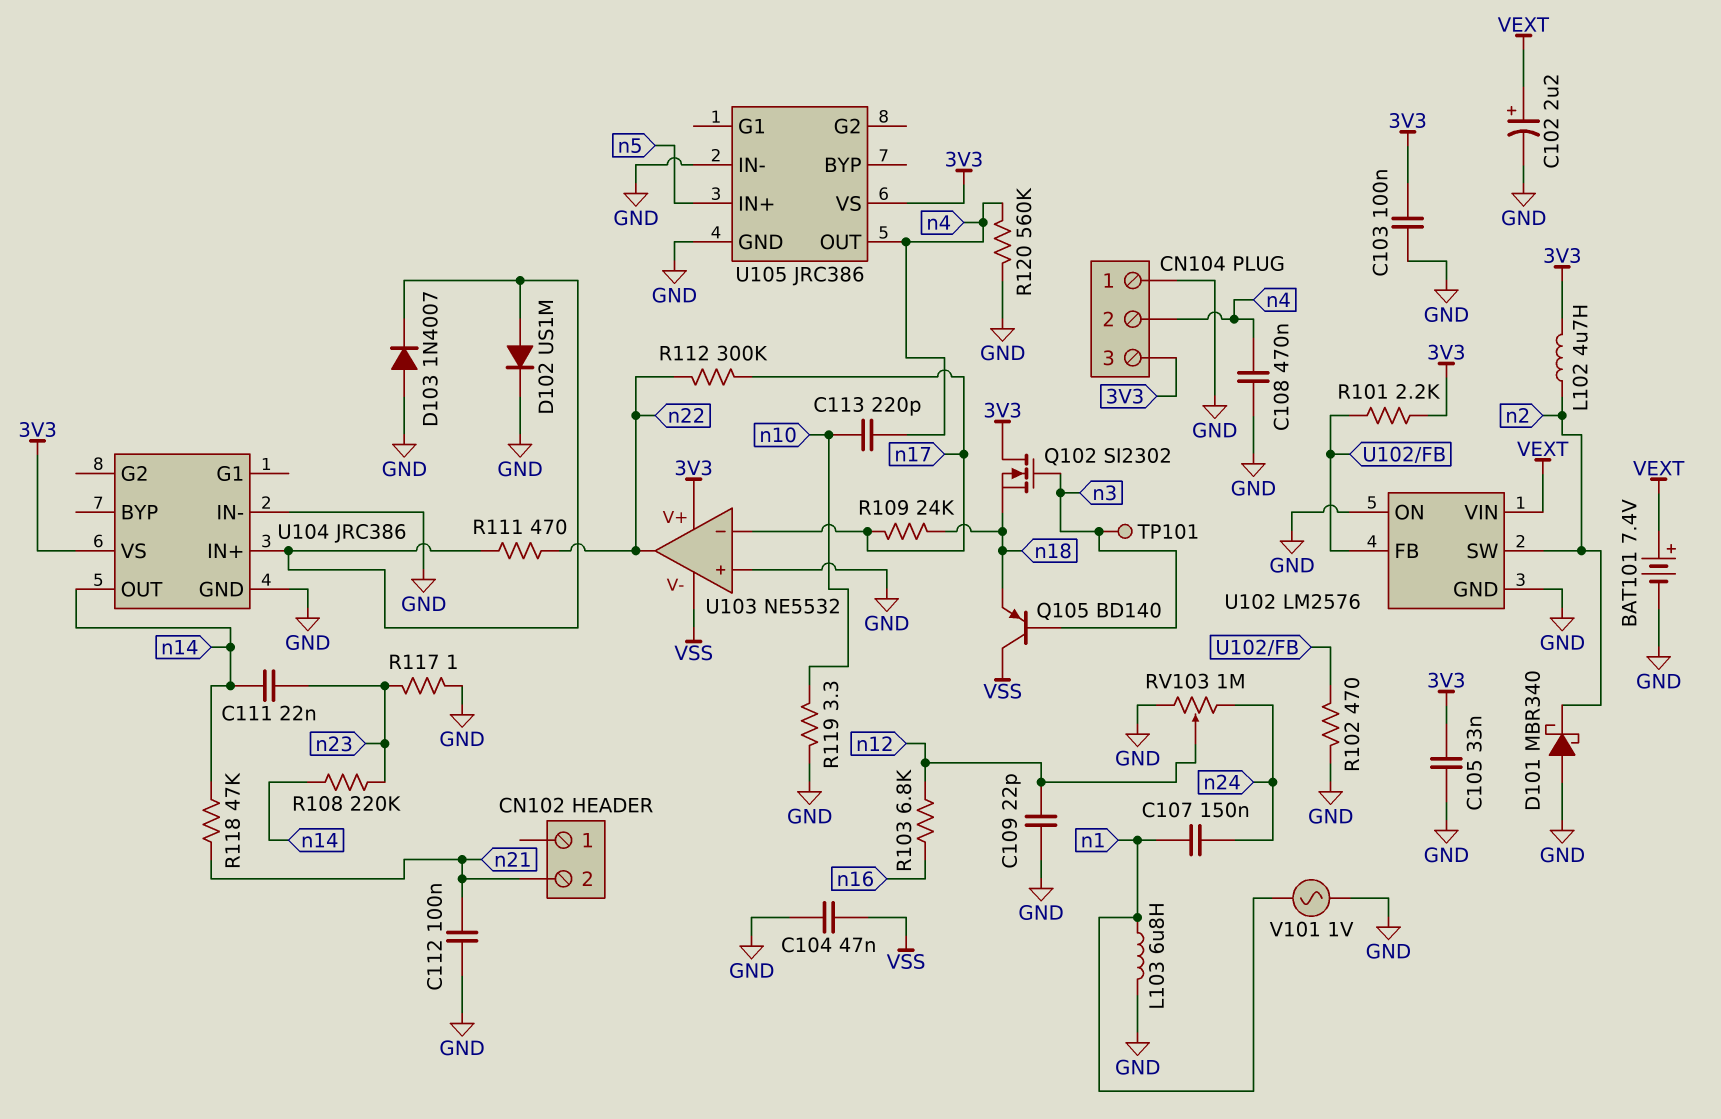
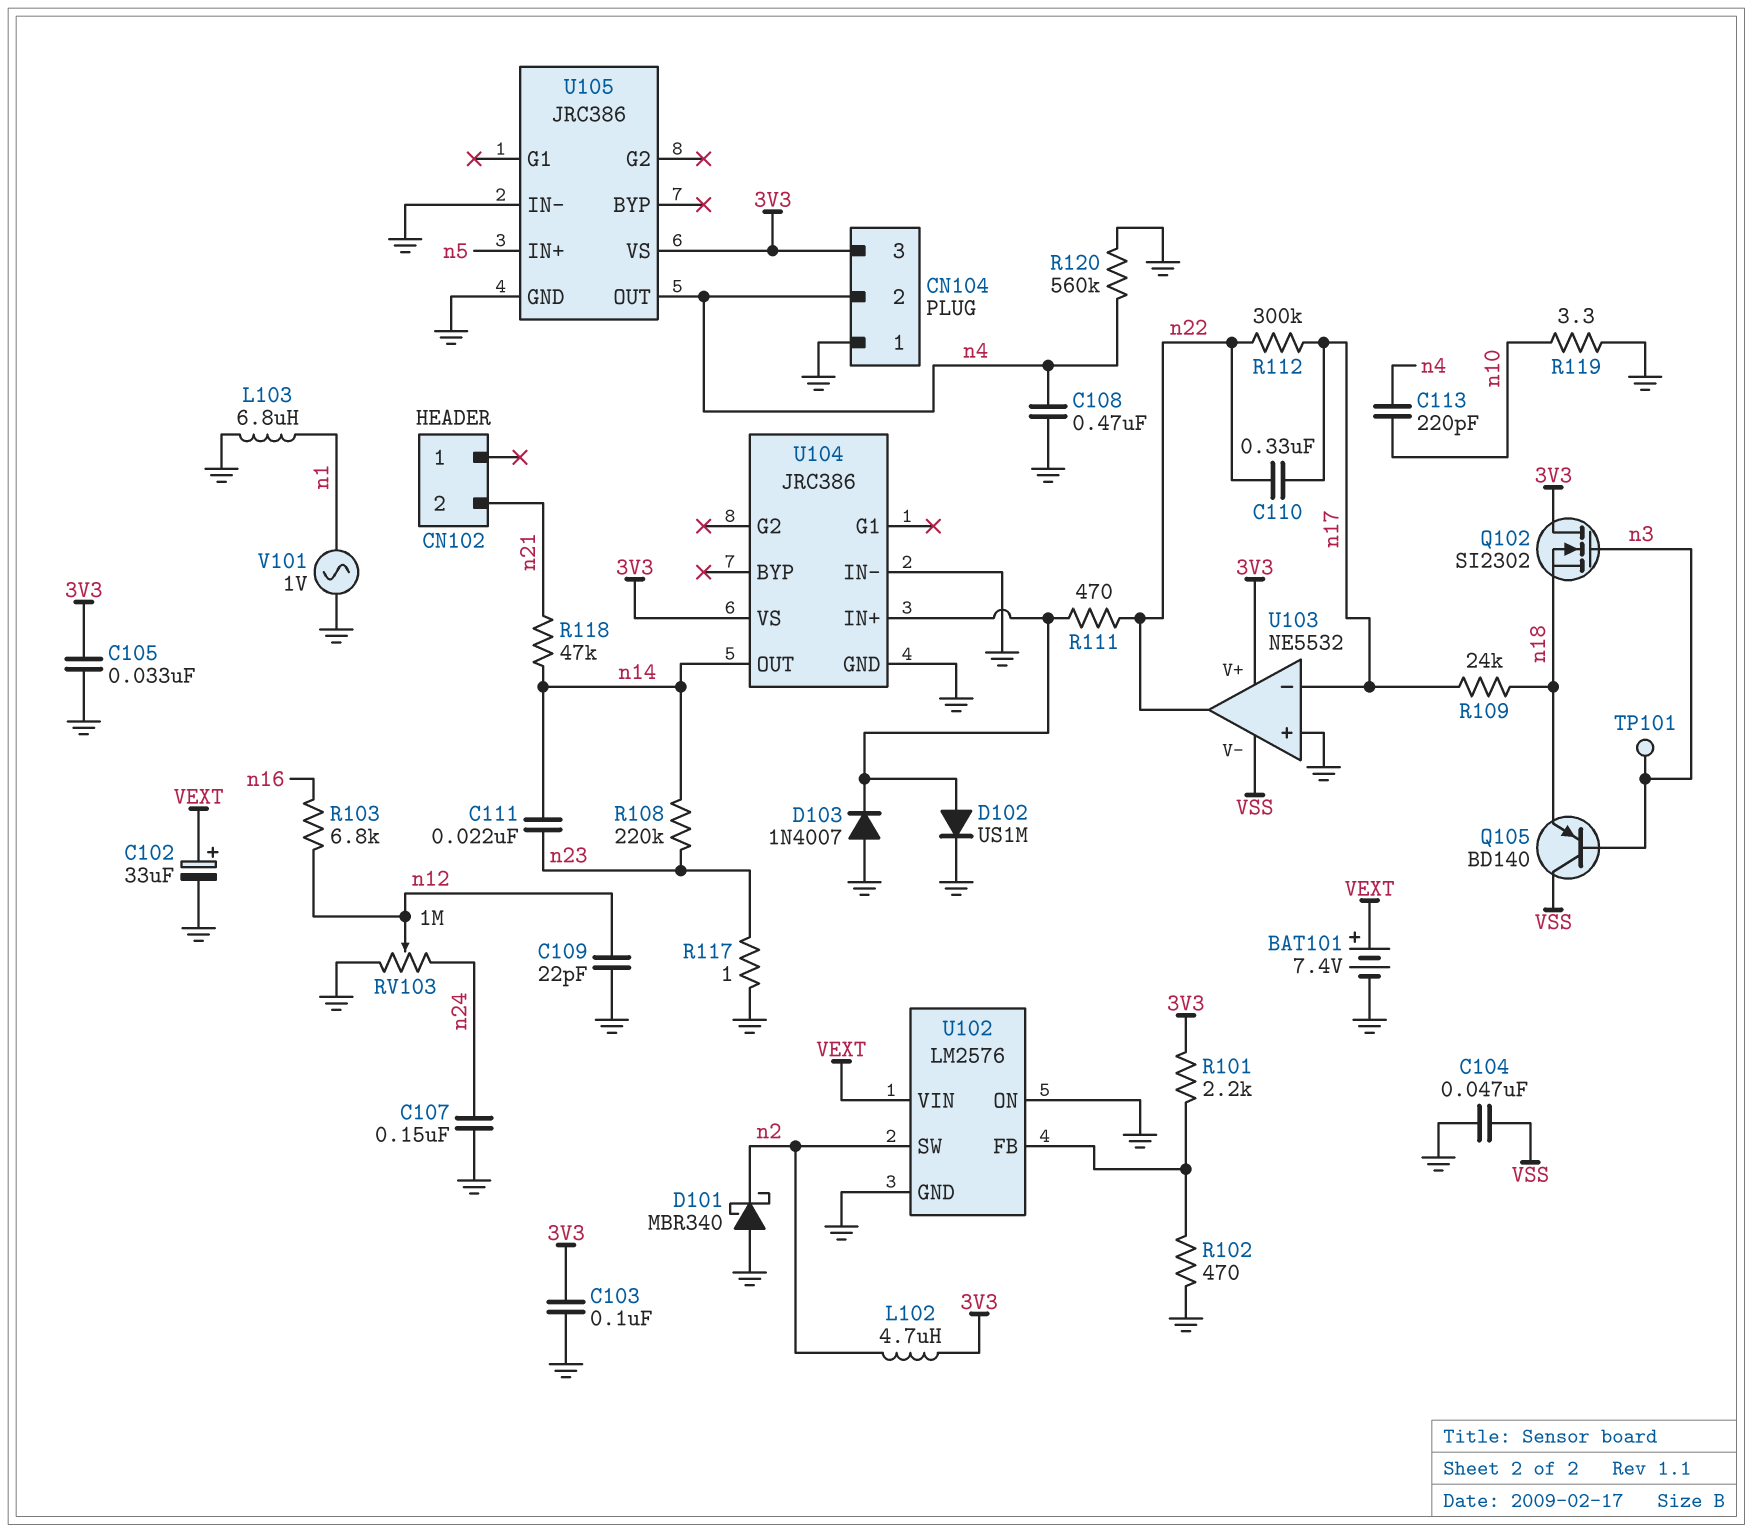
C102: 2.2uF (plus VEXT, minus GND) -> 33uF (plus VEXT, minus GND)
C107: 150nF (n1, n24) -> 150nF (GND, n24)
C110: none -> 330nF (n17, n22)
C112: 100nF (GND, n21) -> none

